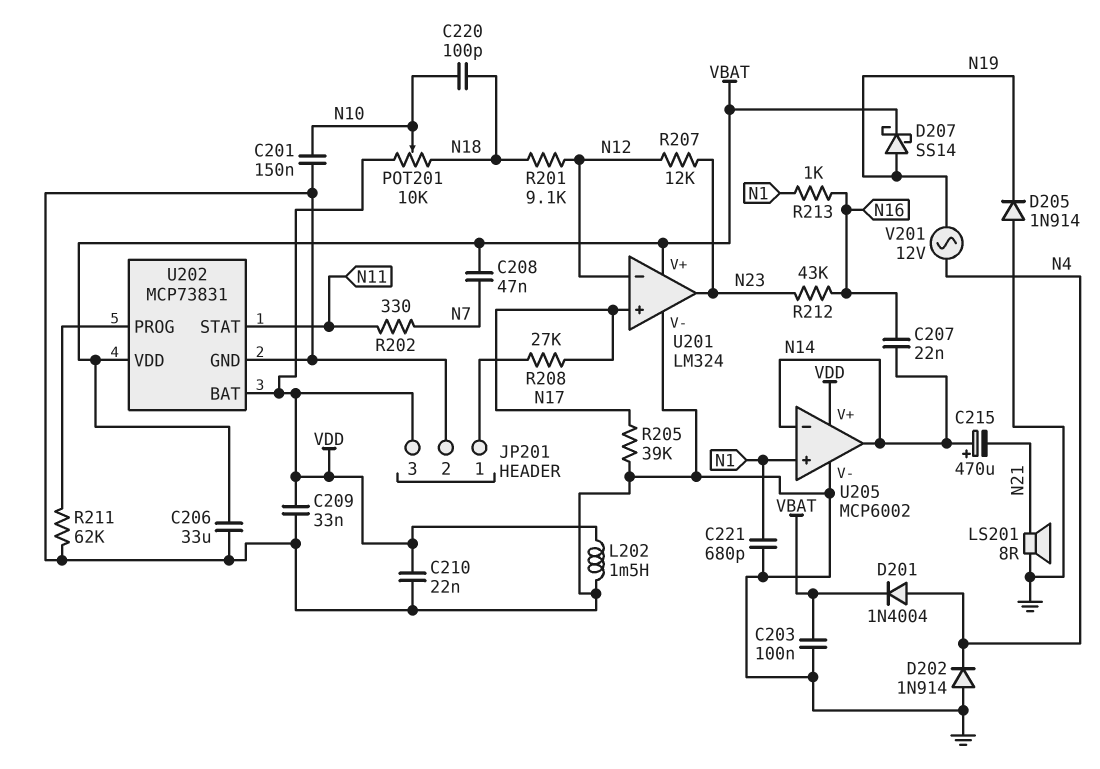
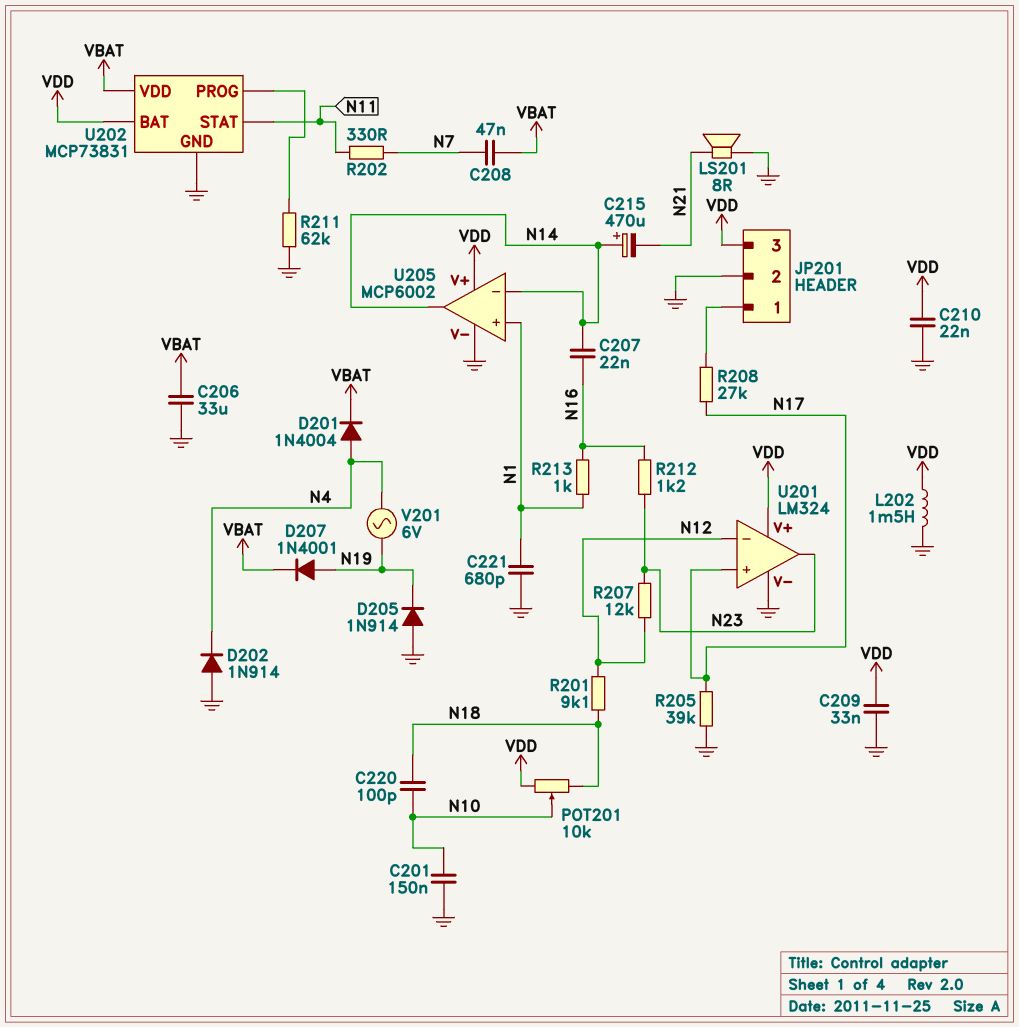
C203: 100nF (GND, VBAT) -> none
D207: schottky SS14 (A N19, K VBAT) -> diode 1N4001 (A N19, K VBAT)
R212: 43k (N16, N23) -> 1.2k (N16, N23)
U201 pin V+: VBAT -> VDD
V201: AC 12V (N4, N19) -> AC 6V (N4, N19)

